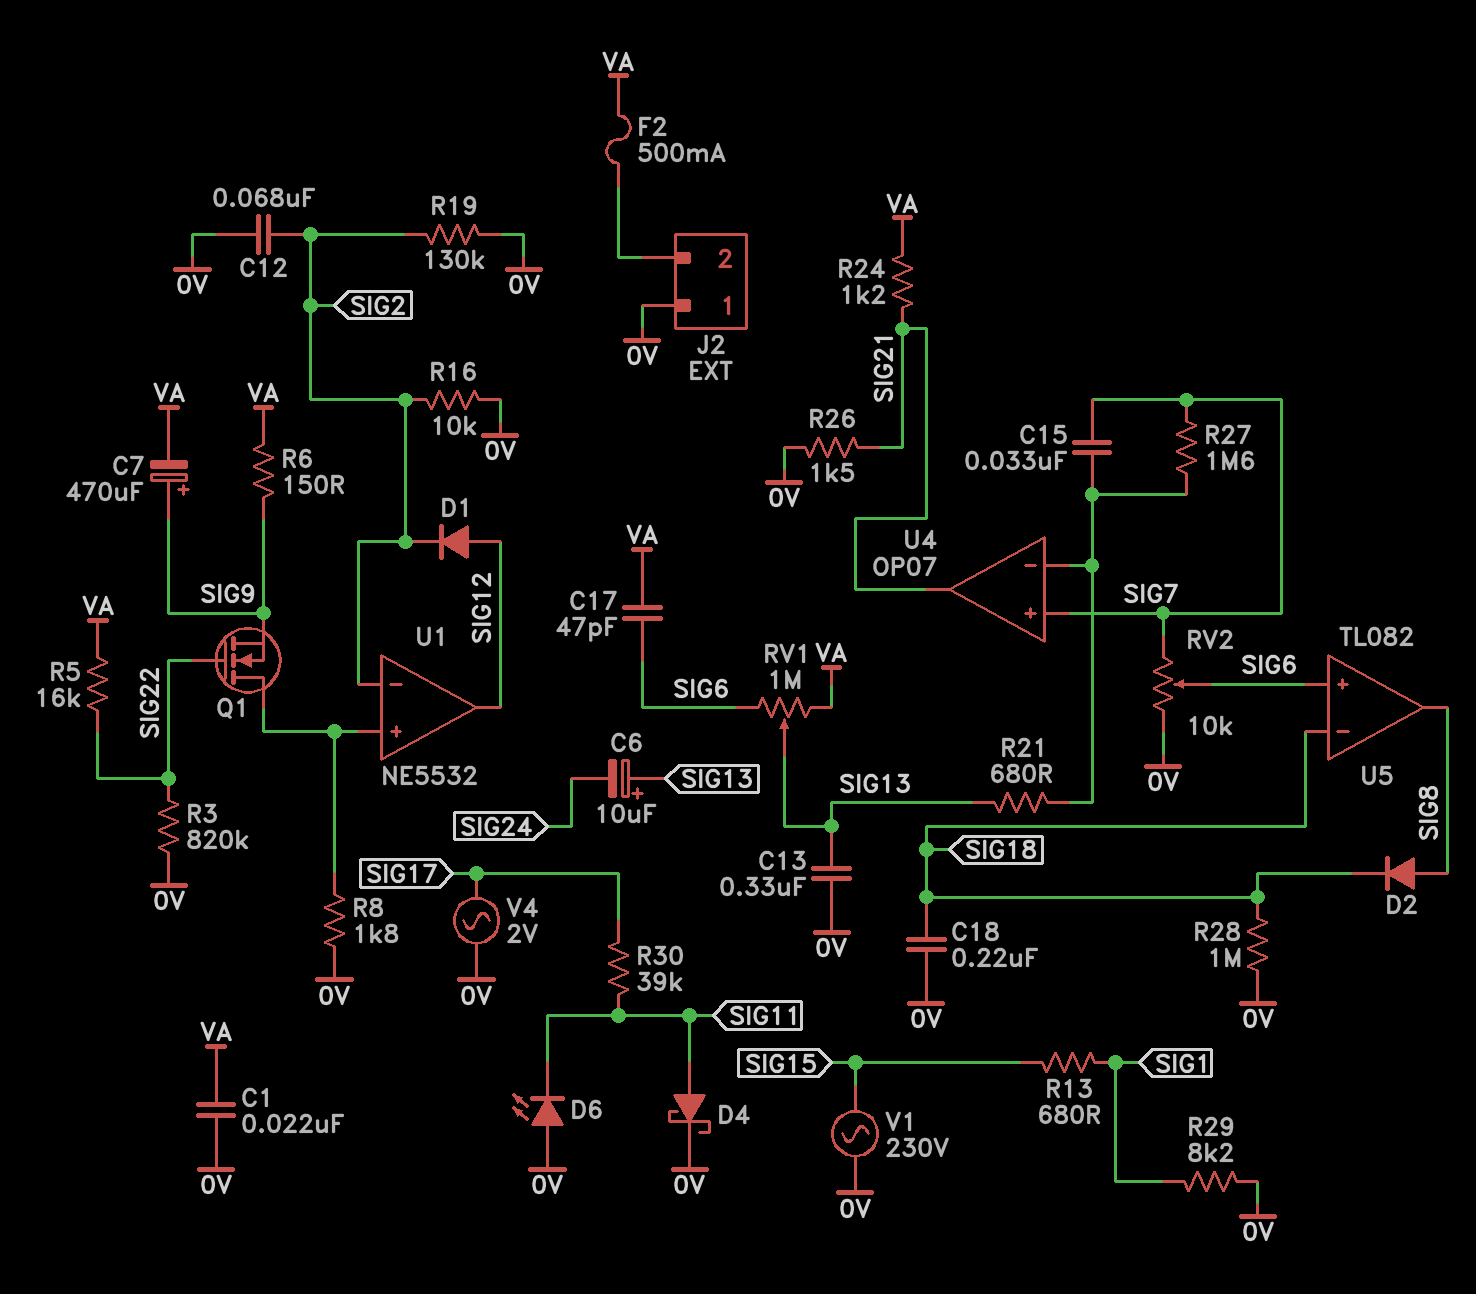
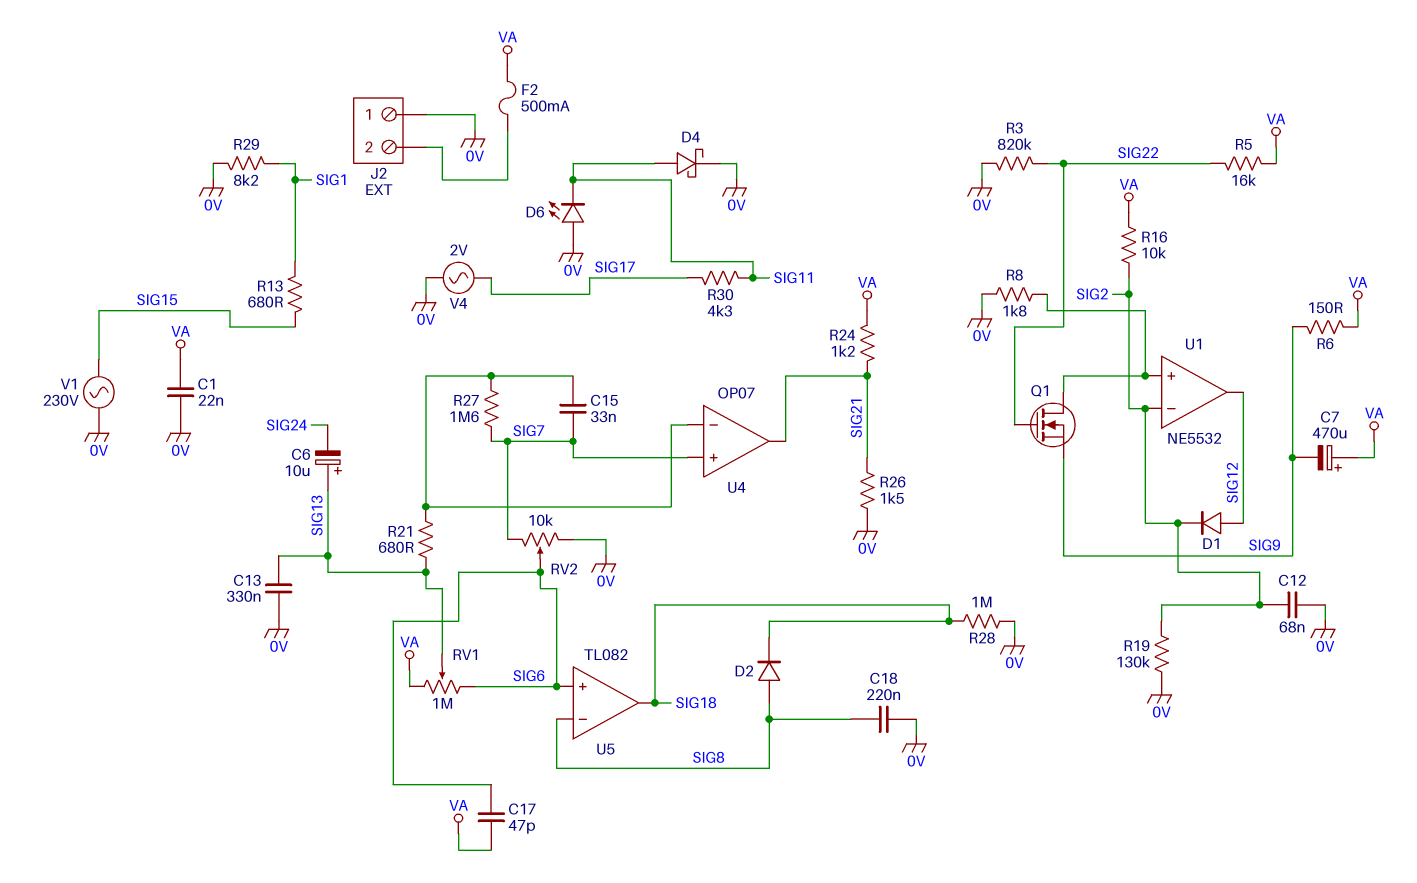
C7: 470uF (plus SIG9, minus VA) -> 470uF (plus VA, minus SIG9)
C18: 220nF (0V, SIG18) -> 220nF (0V, SIG8)
R16: 10k (0V, SIG2) -> 10k (SIG2, VA)
R30: 39k (SIG11, SIG17) -> 4.3k (SIG11, SIG17)
U5 pin in-: SIG18 -> SIG8
U5 pin out: SIG8 -> SIG18

